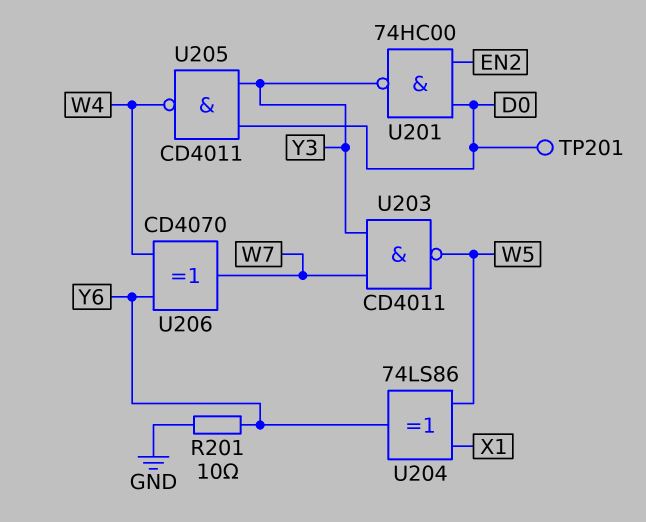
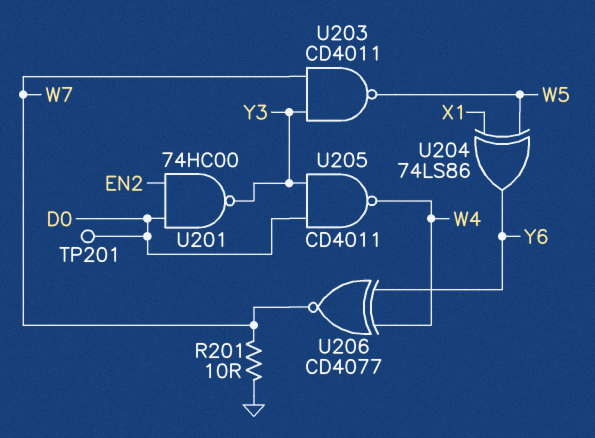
R201: 10 (GND, Y6) -> 10 (GND, W7)
U206: XOR CD4070 (in W4, in Y6, out W7) -> XNOR CD4077 (in W4, in Y6, out W7)

